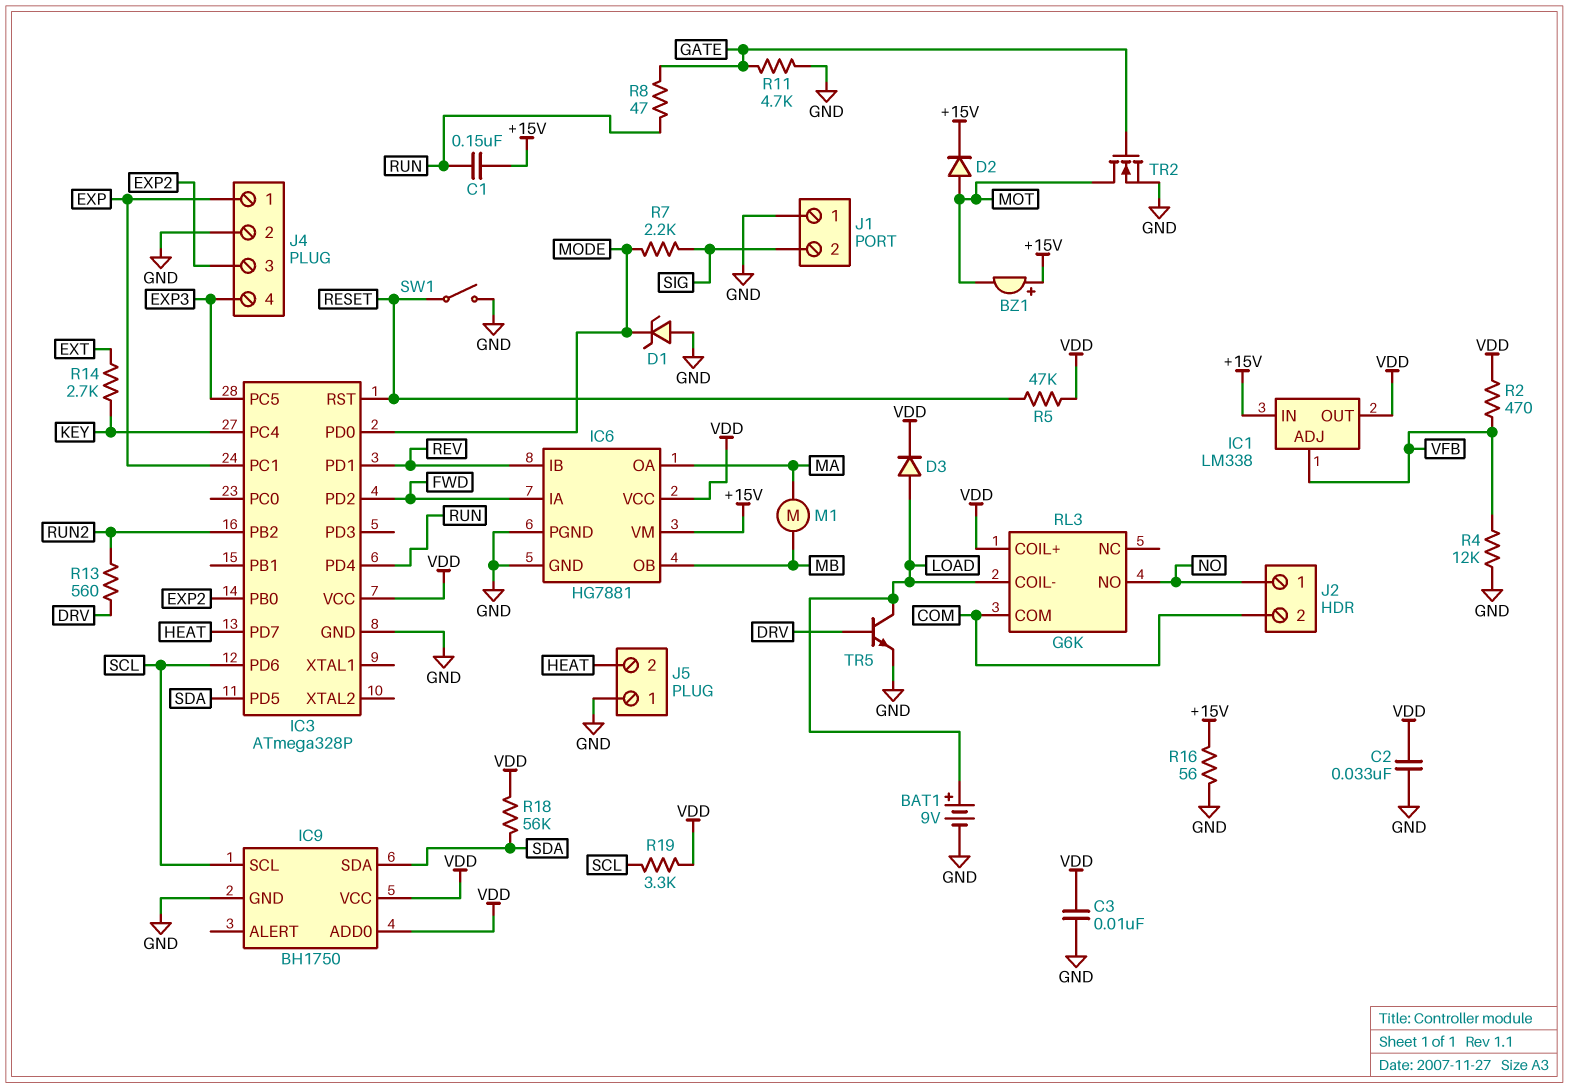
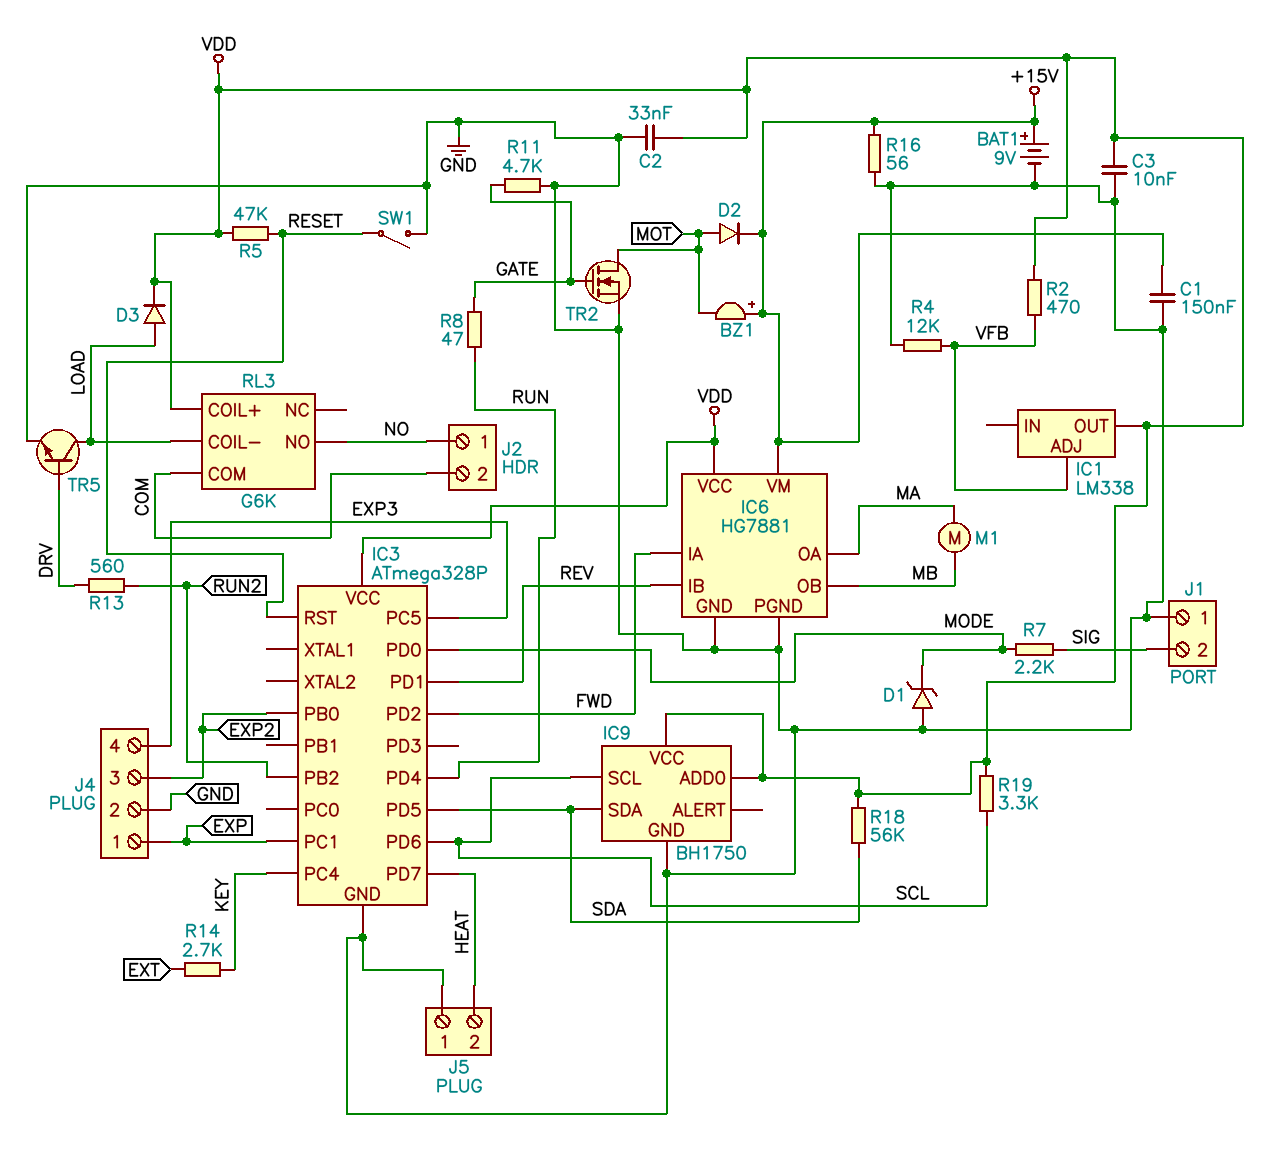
BAT1: 9V (plus LOAD, minus GND) -> 9V (plus +15V, minus GND)
C1: 150nF (+15V, RUN) -> 150nF (+15V, GND)
IC1 pin IN: +15V -> none

